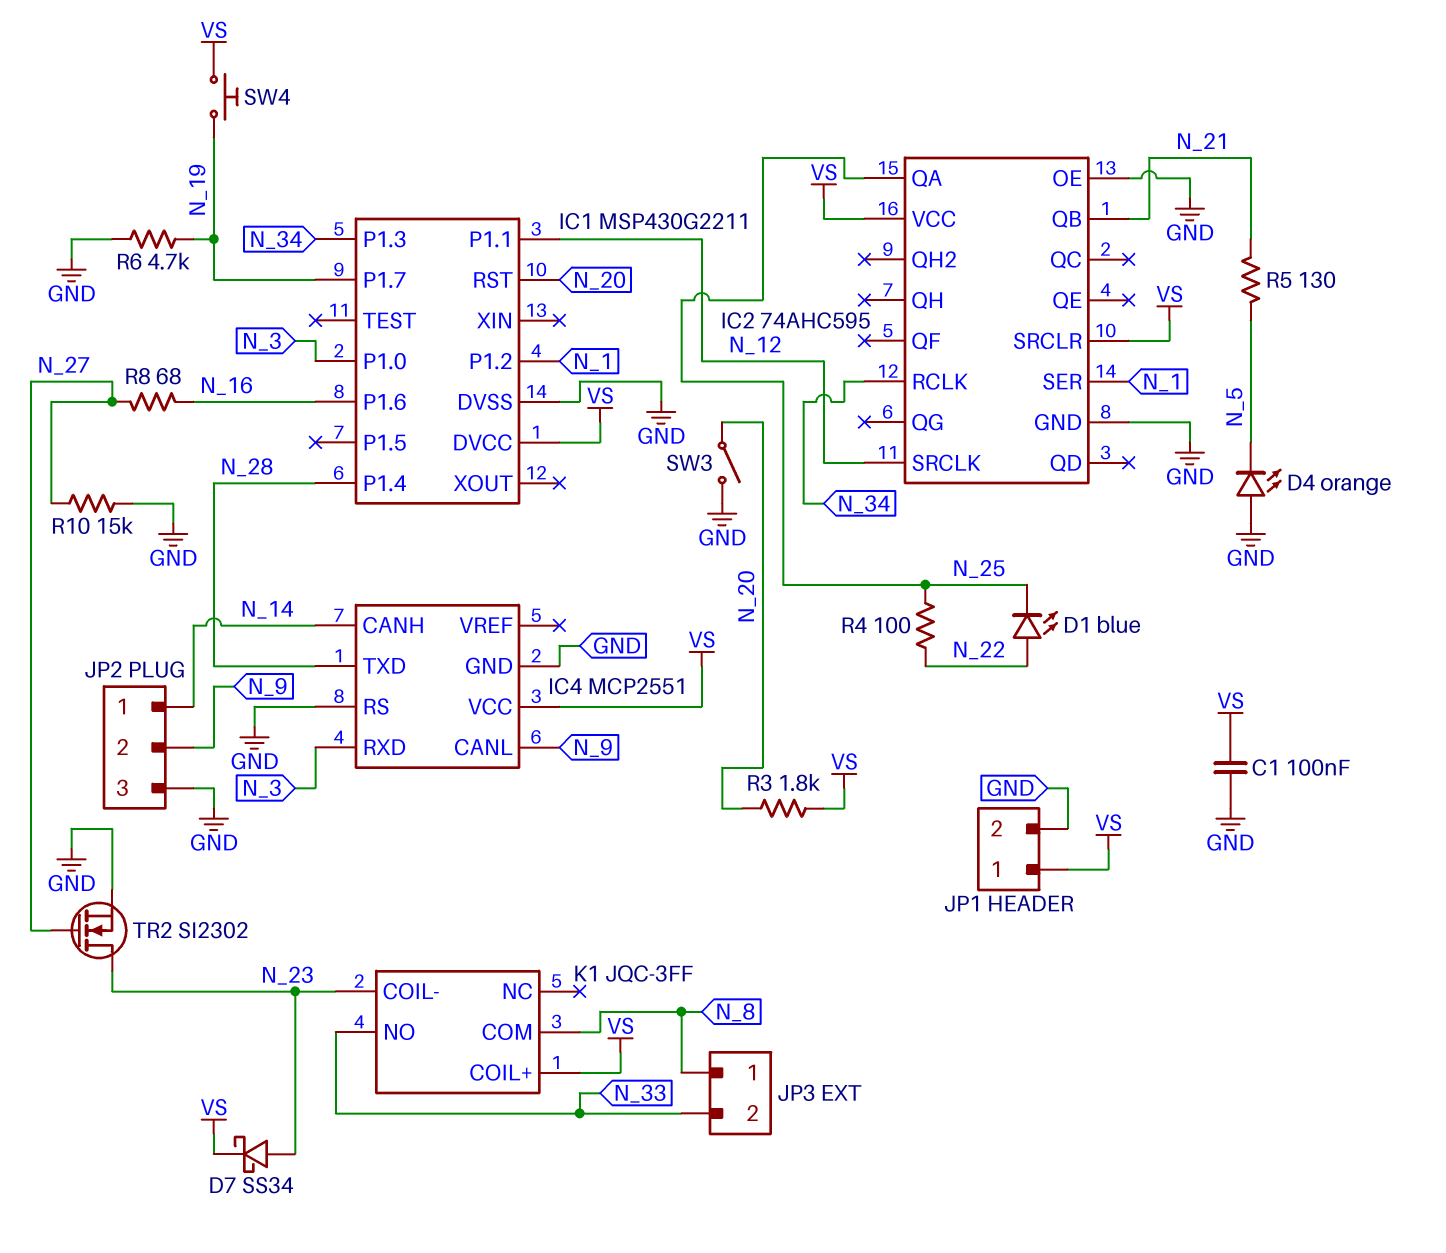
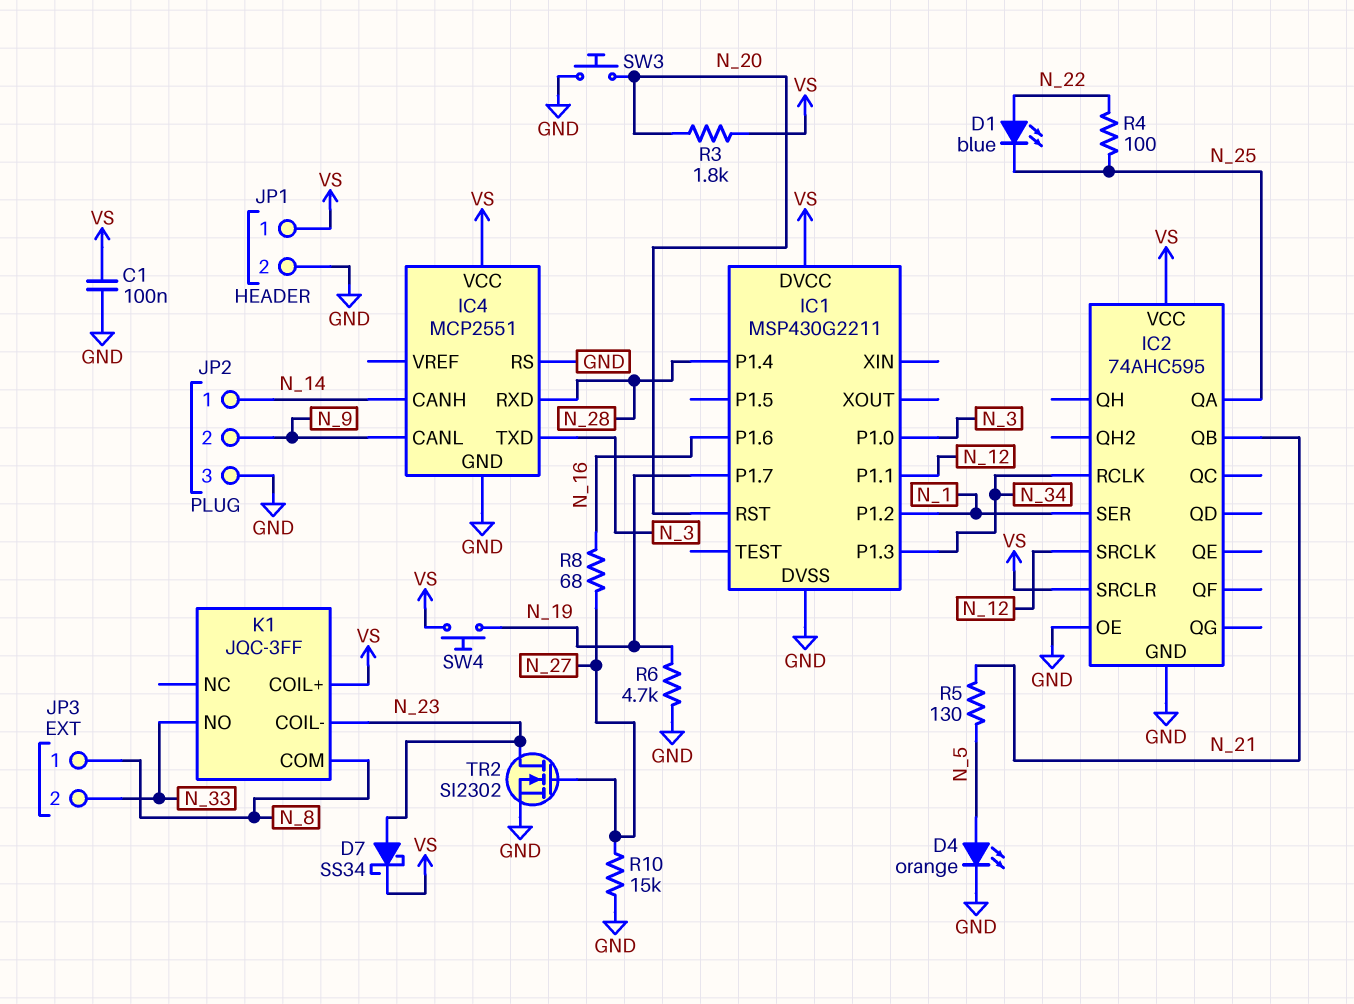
D4: LED orange (A GND, K N_5) -> LED orange (A N_5, K GND)
IC4 pin RXD: N_3 -> N_28
IC4 pin TXD: N_28 -> N_3
SW3: switch (GND, N_20) -> button (GND, N_20)

